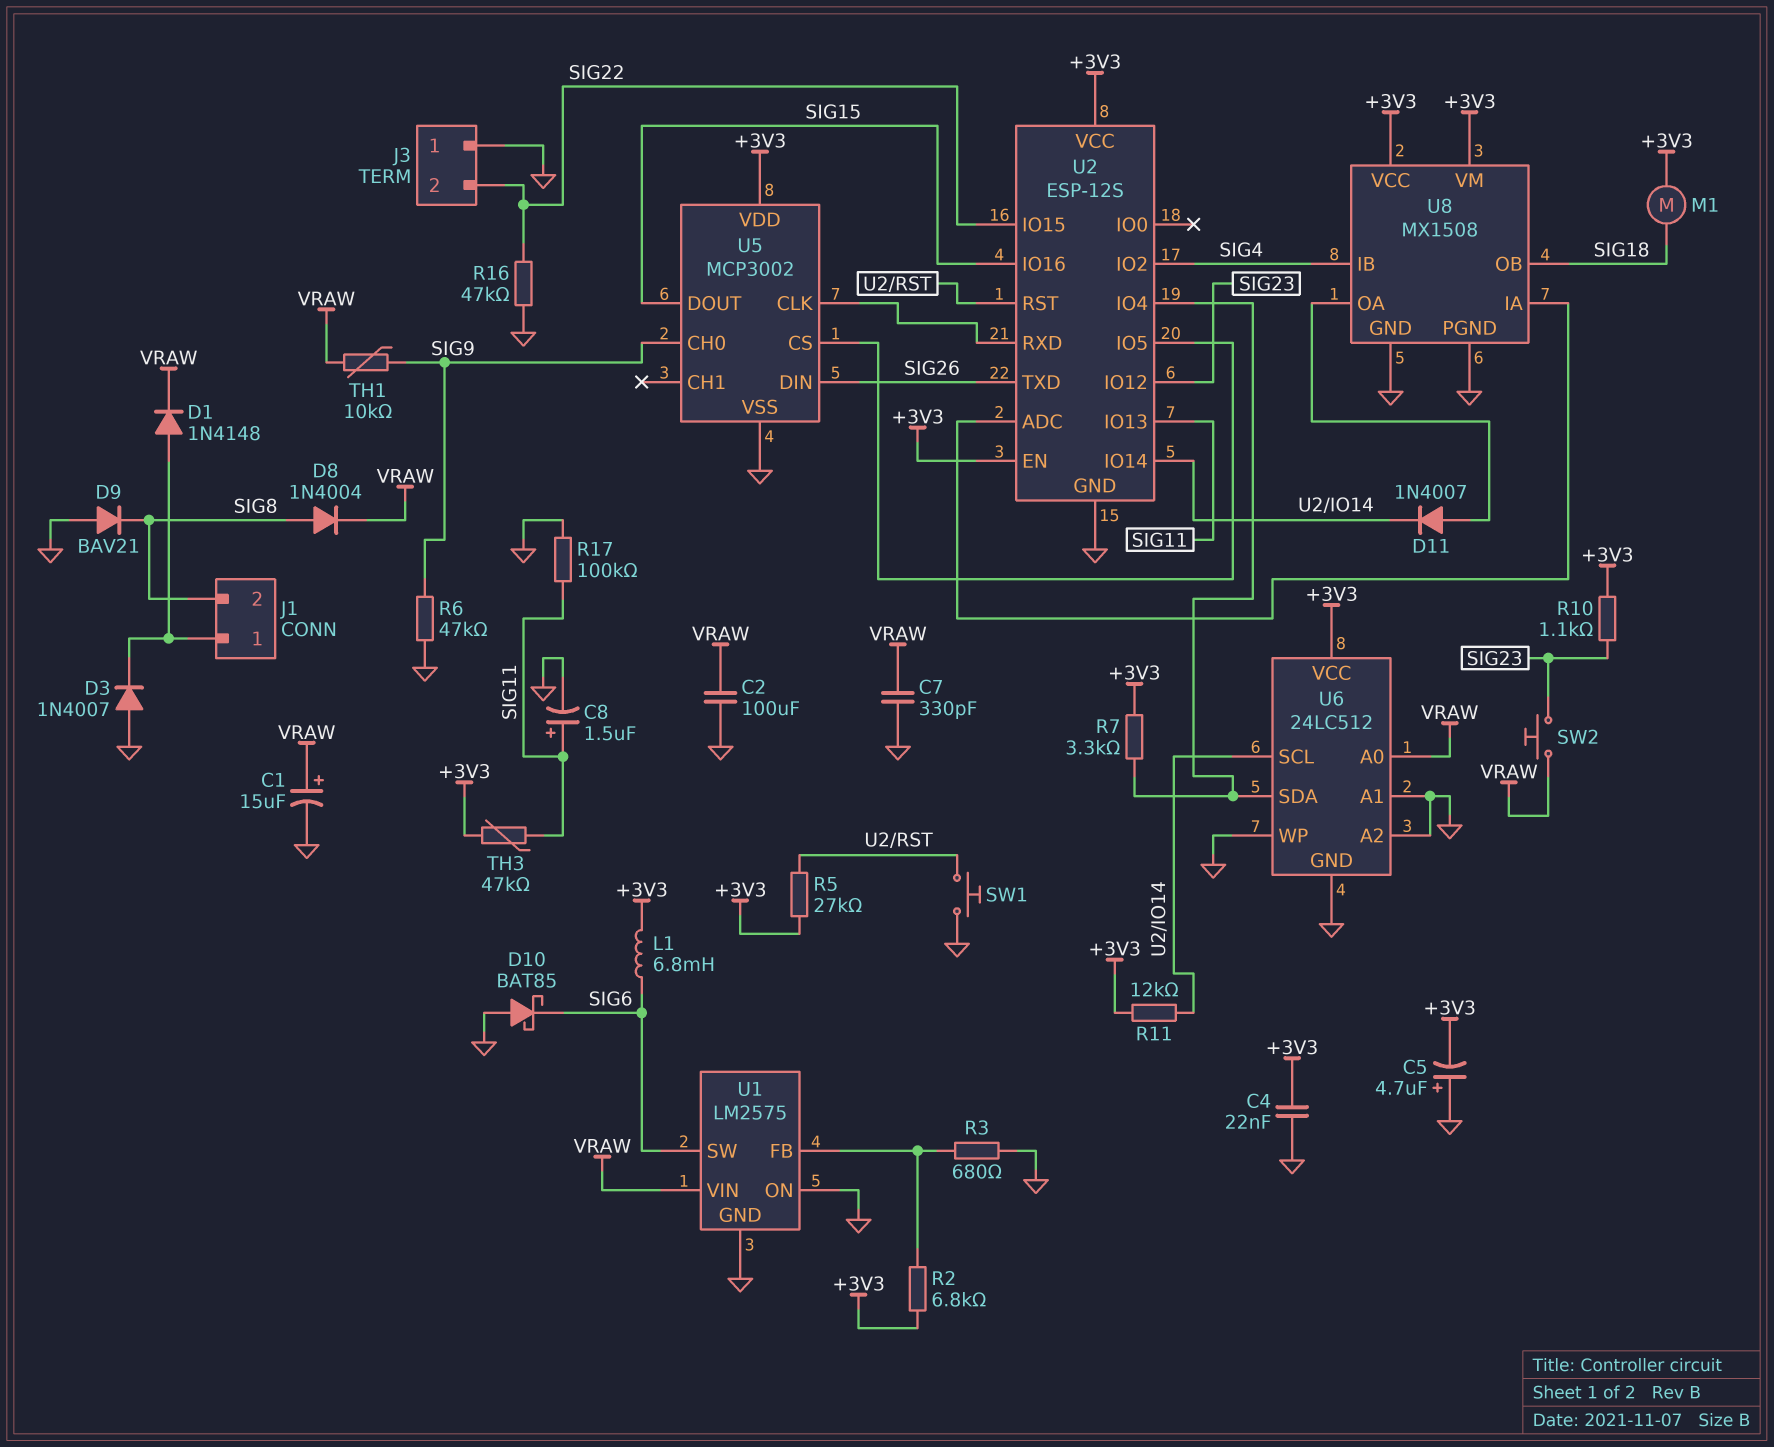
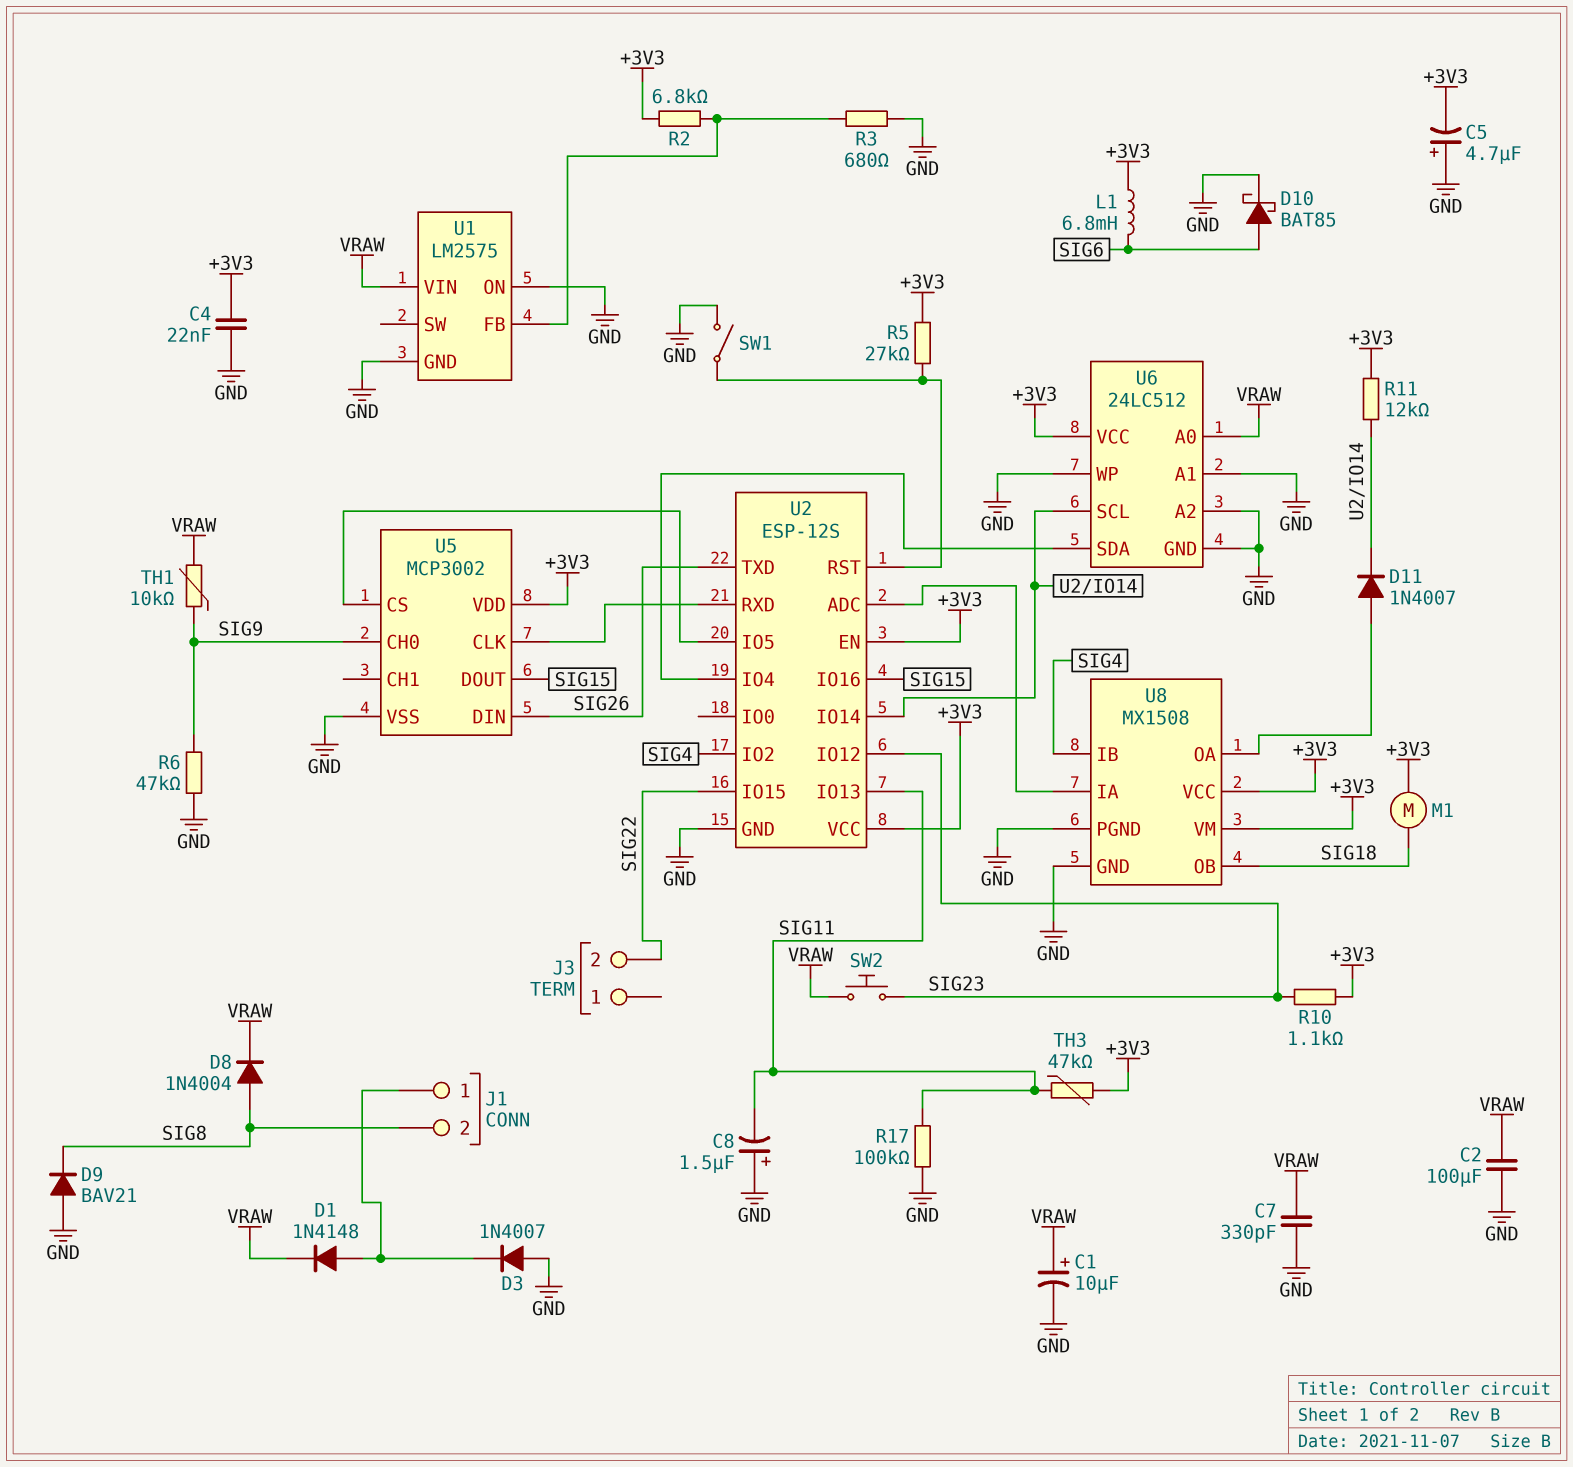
C1: 15uF (plus VRAW, minus GND) -> 10uF (plus VRAW, minus GND)
C8: 1.5uF (plus SIG11, minus GND) -> 1.5uF (plus GND, minus SIG11)
D10: schottky BAT85 (A GND, K SIG6) -> schottky BAT85 (A SIG6, K GND)
J3 pin 1: GND -> none
R7: 3.3k (+3V3, U2/IO4) -> none
R16: 47k (GND, SIG22) -> none
SW1: button (GND, U2/RST) -> switch (GND, U2/RST)
U1 pin SW: SIG6 -> none

